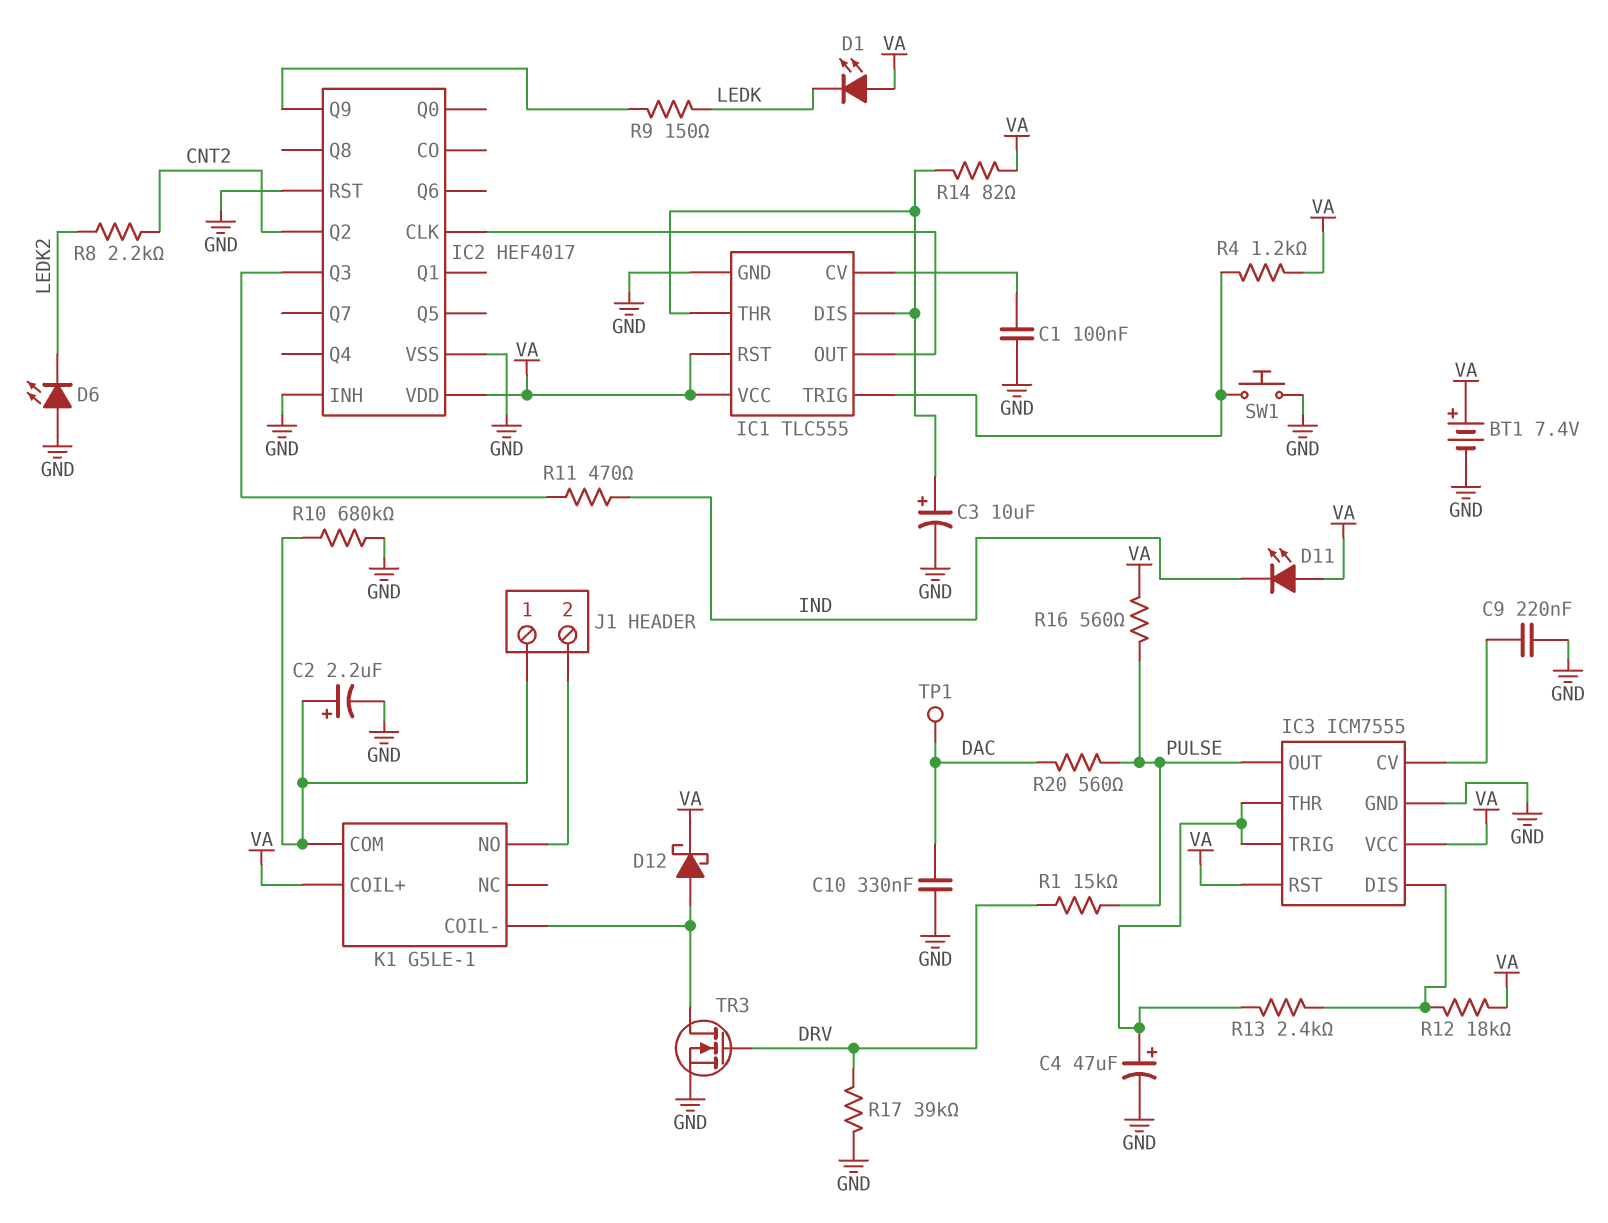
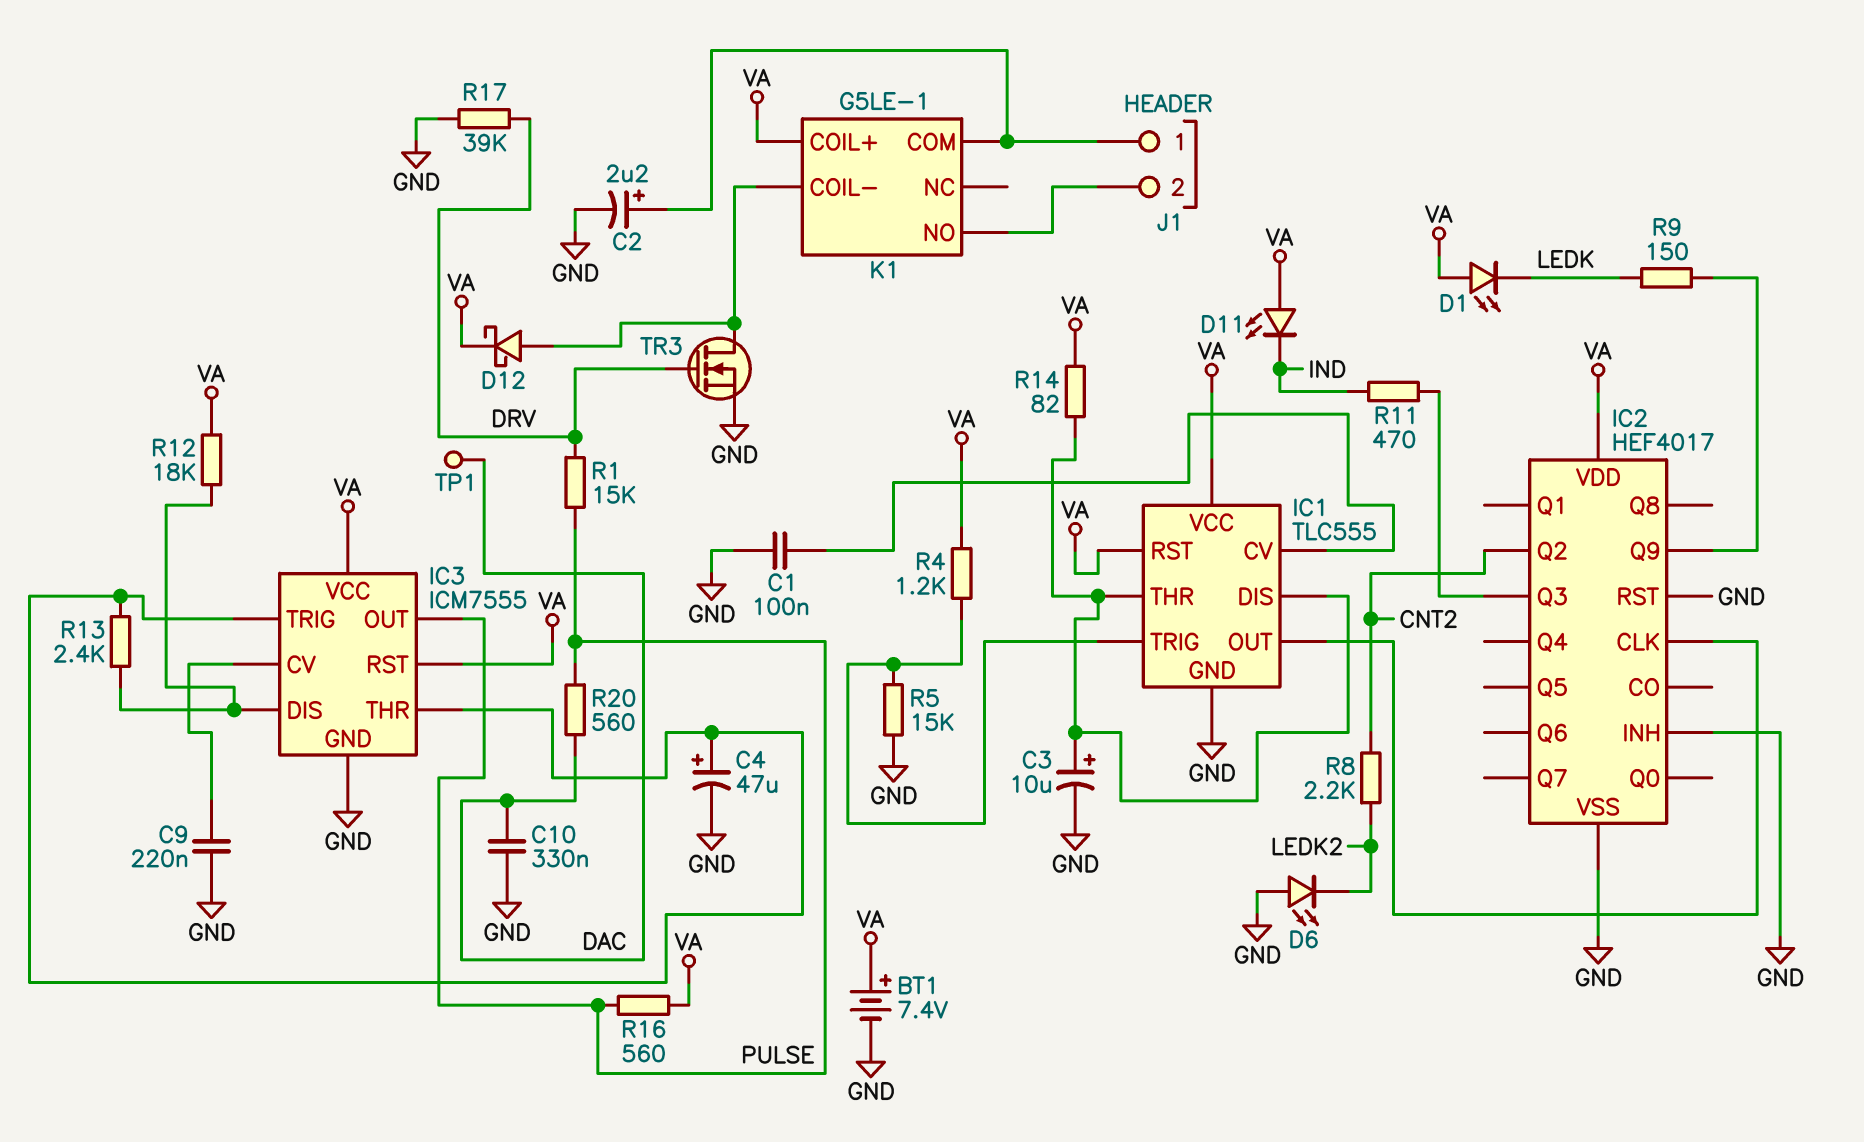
R5: none -> 15k (GND, IC1/TRIG)
R10: 680k (GND, J1/1) -> none
SW1: button (GND, IC1/TRIG) -> none

